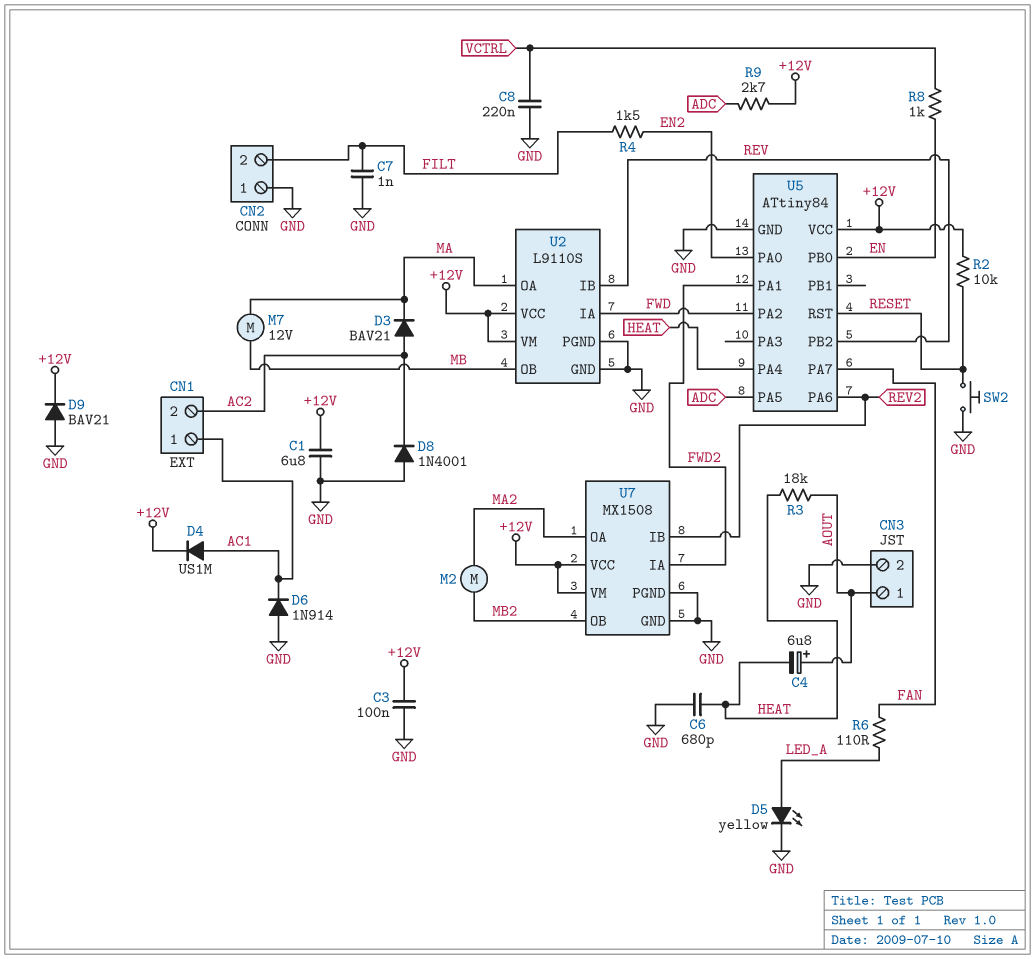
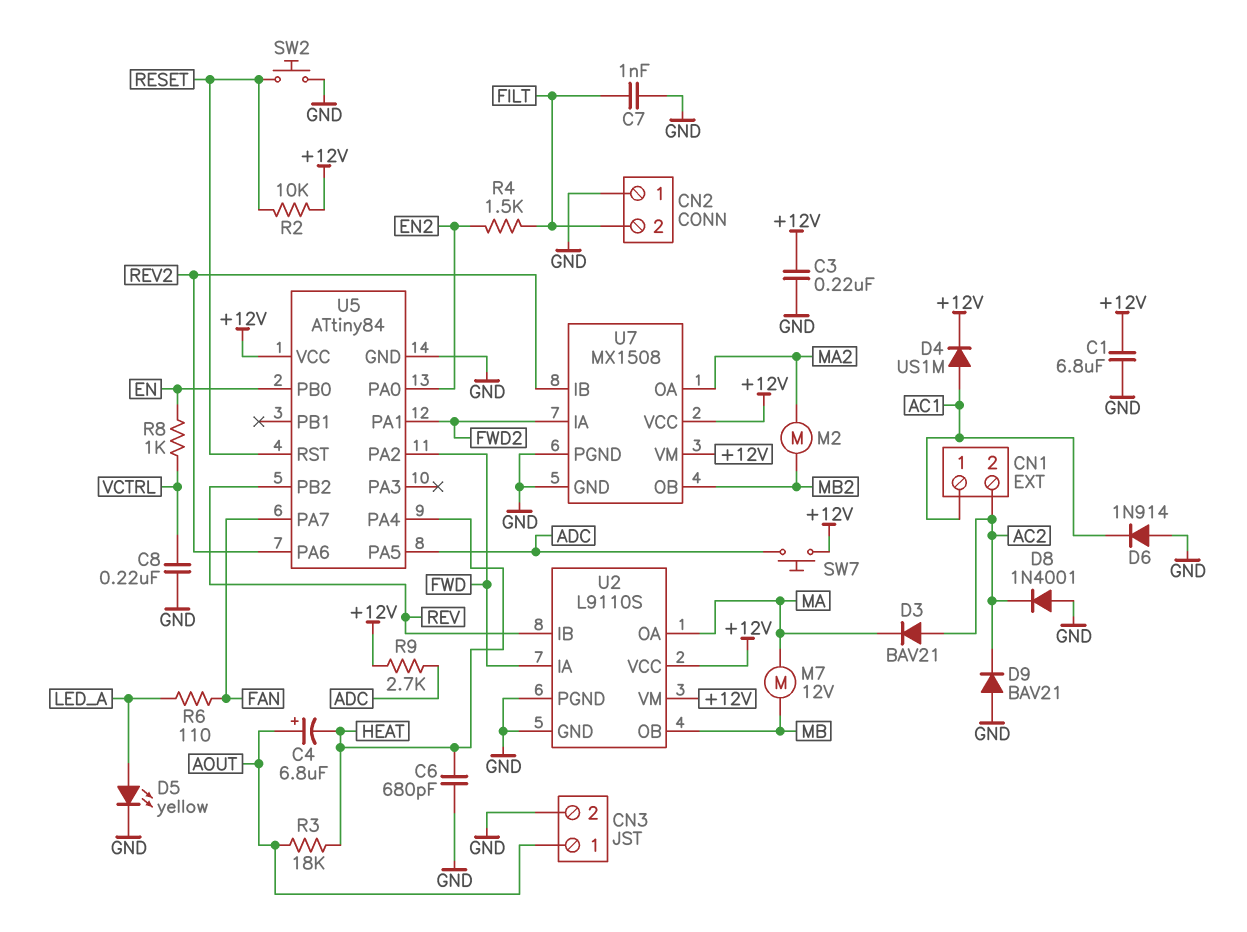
C3: 100nF (+12V, GND) -> 220nF (+12V, GND)
D9: diode BAV21 (A GND, K +12V) -> diode BAV21 (A GND, K AC2)
SW7: none -> button (+12V, ADC)

